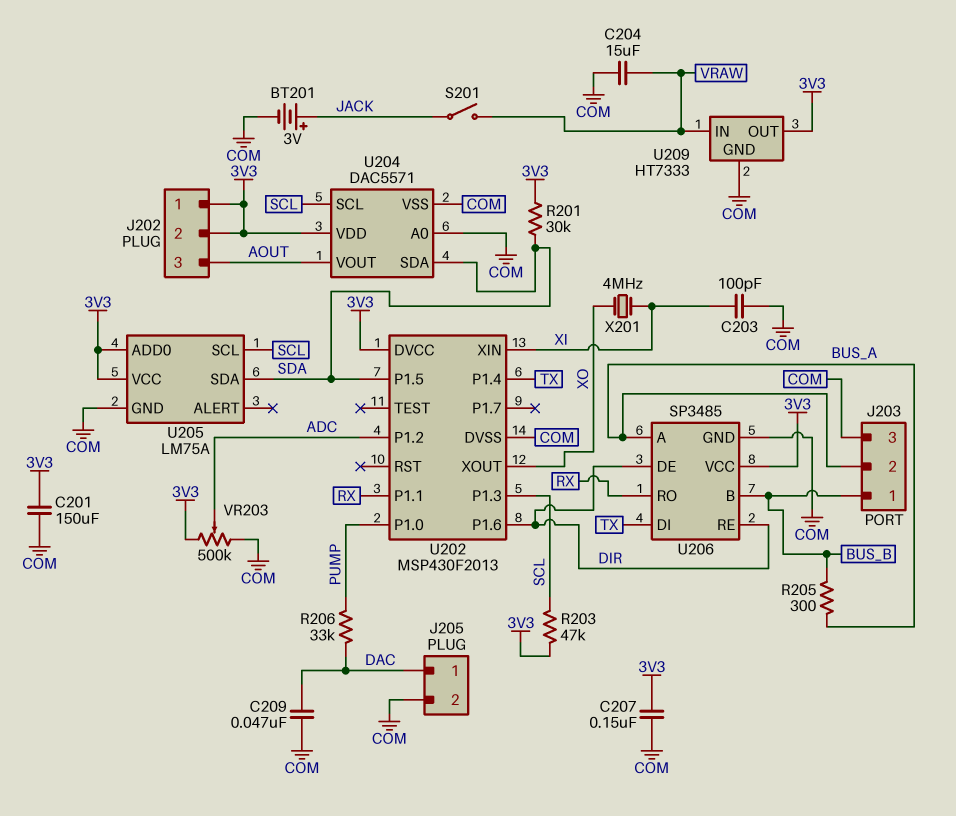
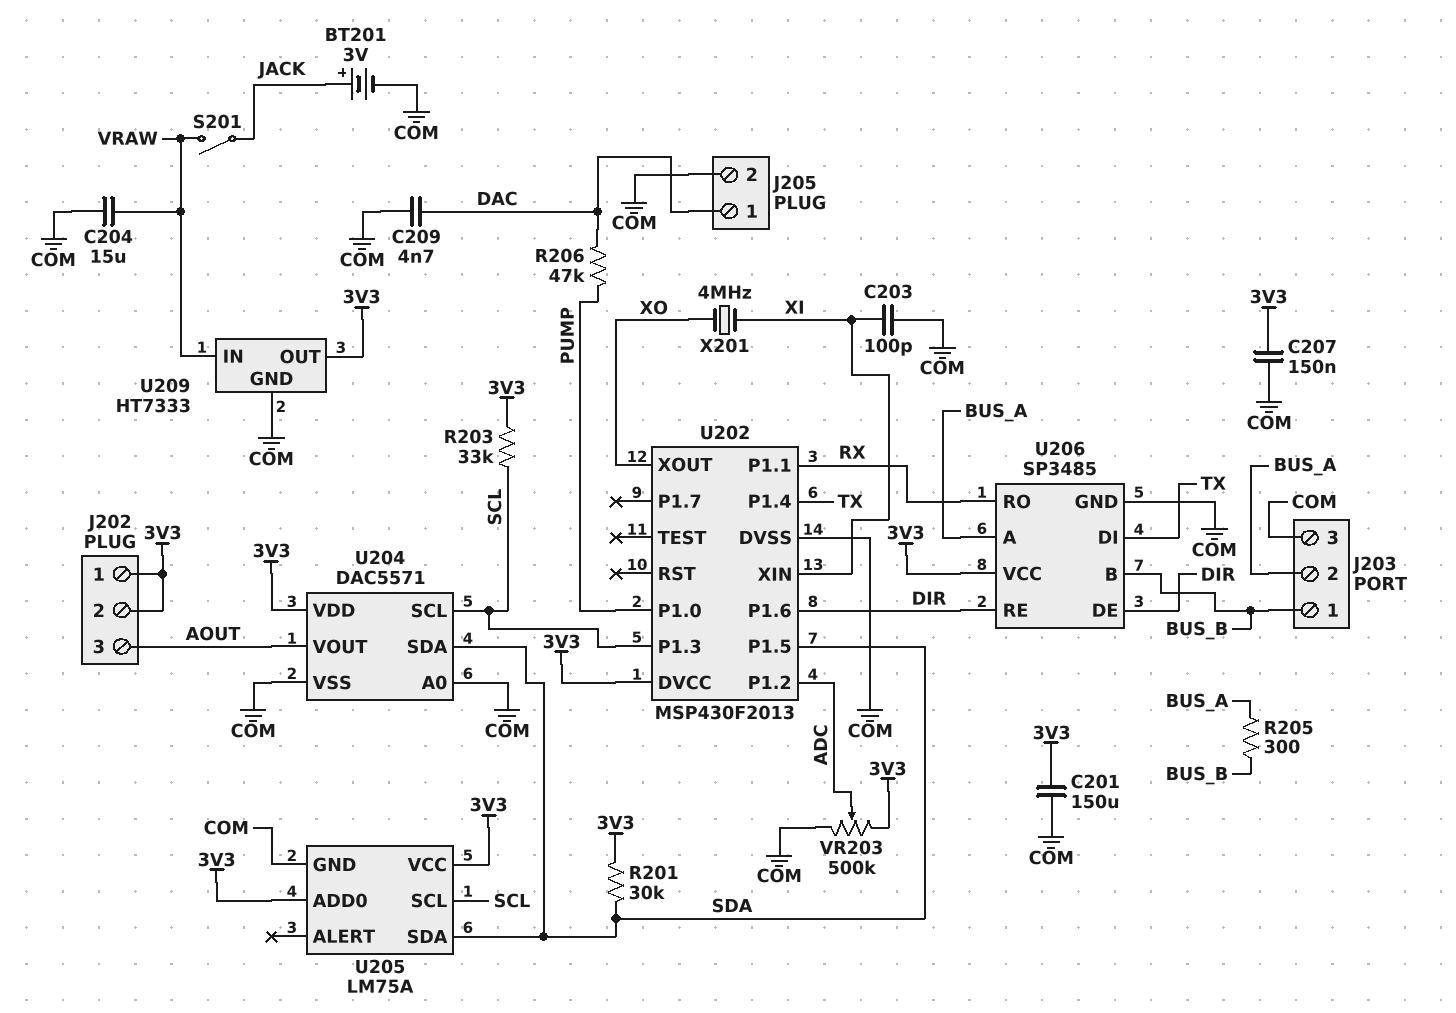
C209: 47nF (COM, DAC) -> 4.7nF (COM, DAC)
R203: 47k (3V3, SCL) -> 33k (3V3, SCL)
R206: 33k (DAC, PUMP) -> 47k (DAC, PUMP)

